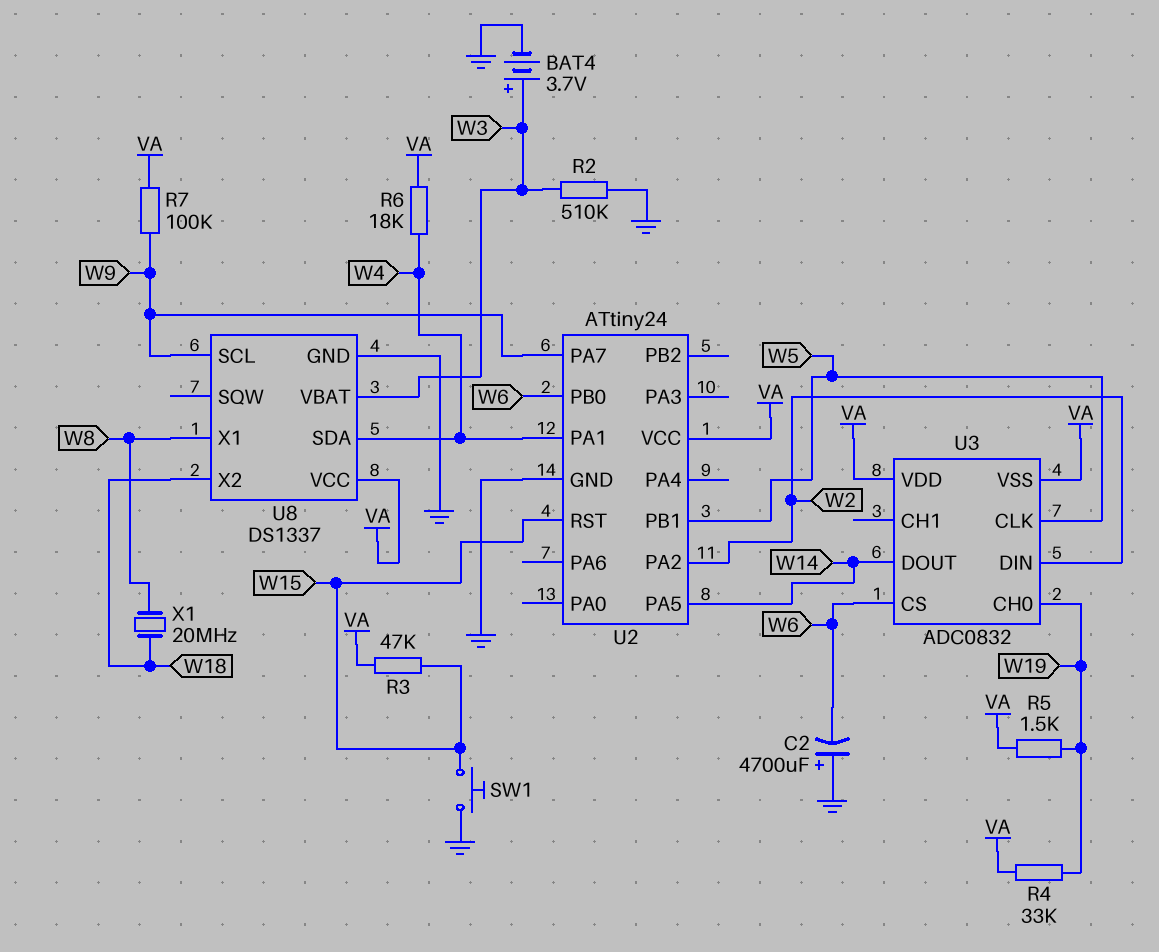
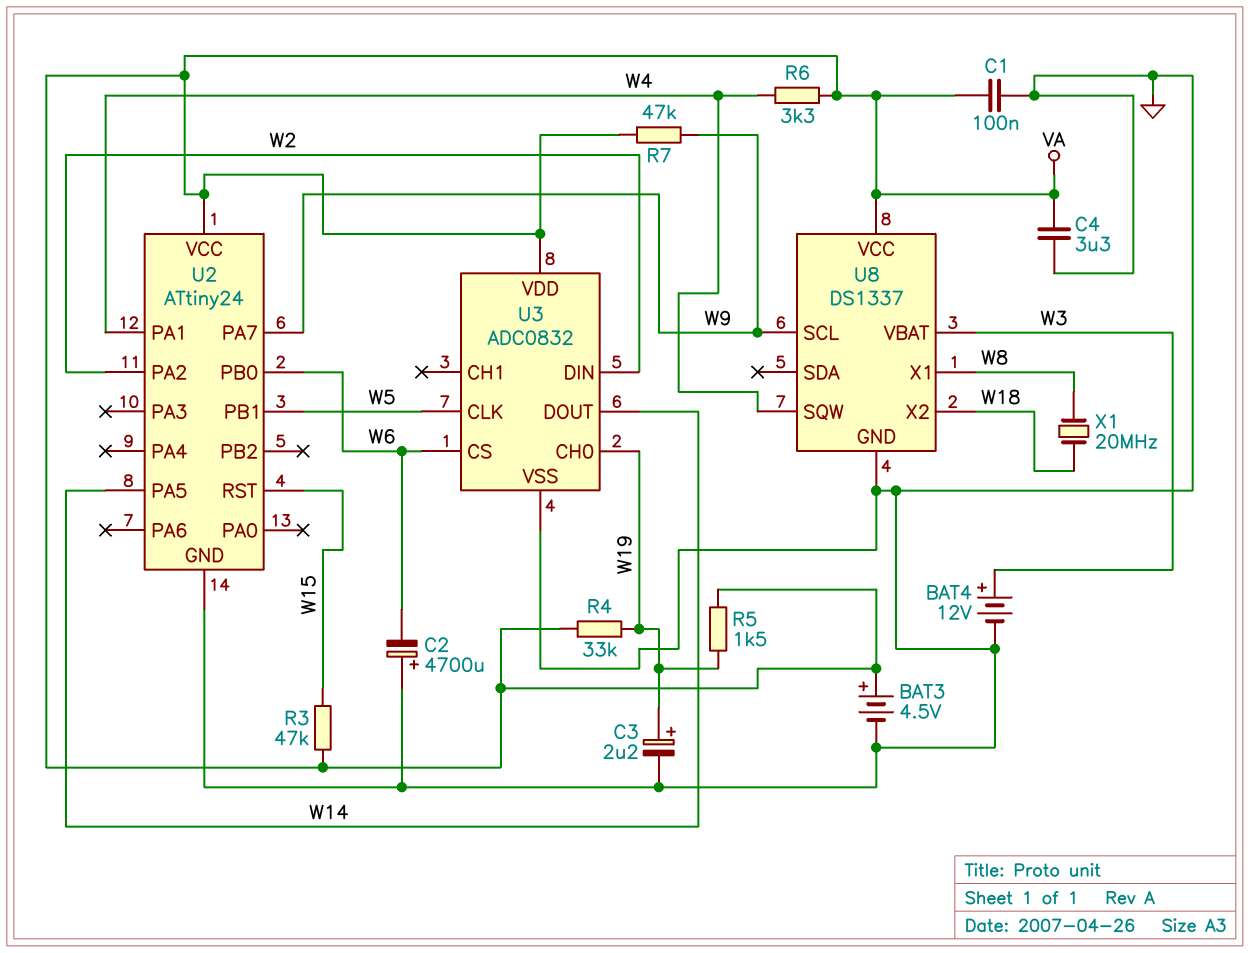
BAT3: none -> 4.5V (plus VA, minus GND)
BAT4: 3.7V (plus W3, minus GND) -> 12V (plus W3, minus GND)
C1: none -> 100nF (GND, VA)
C3: none -> 2.2uF (plus W19, minus GND)
C4: none -> 3.3uF (GND, VA)
R2: 510k (GND, W3) -> none
R6: 18k (VA, W4) -> 3.3k (VA, W4)
R7: 100k (VA, W9) -> 47k (VA, W9)
SW1: button (GND, W15) -> none
U3 pin VSS: VA -> GND
U8 pin SDA: W4 -> none
U8 pin SQW: none -> W4

